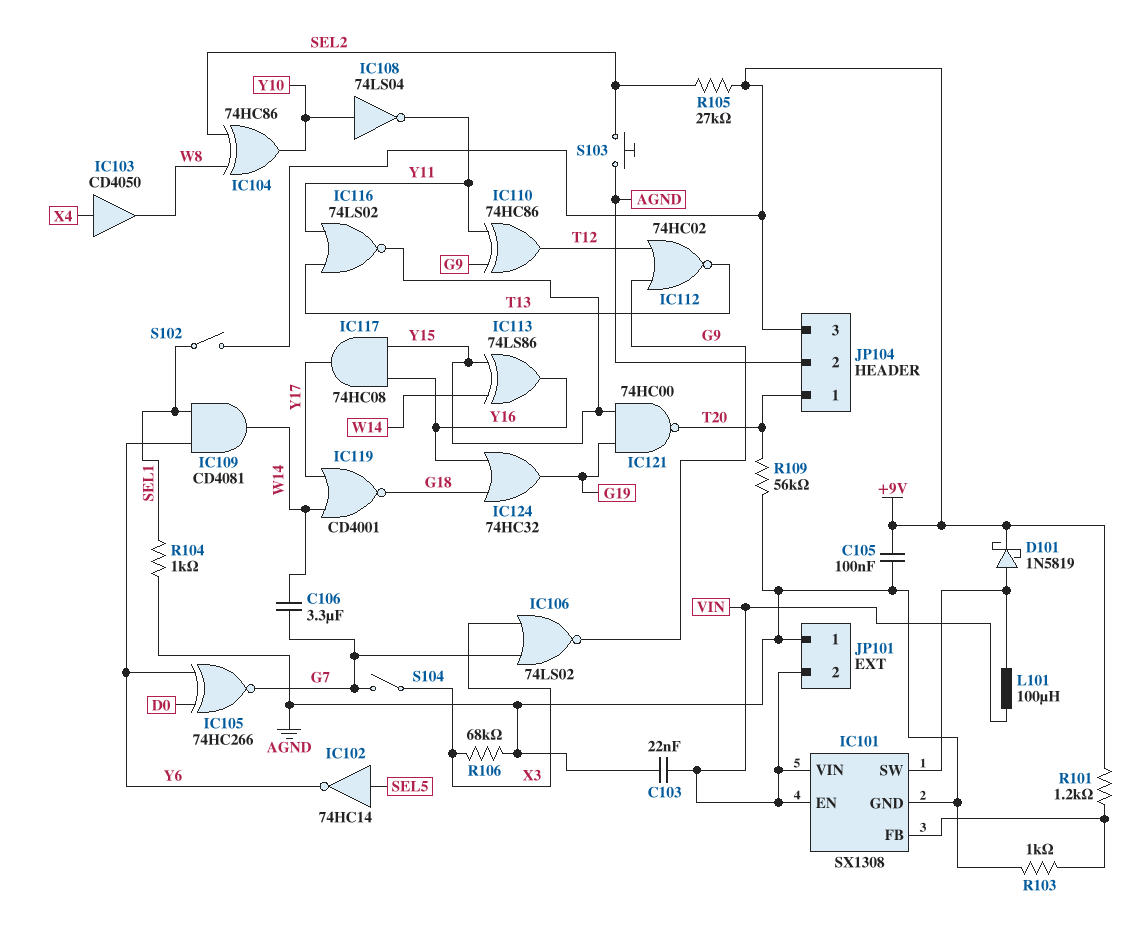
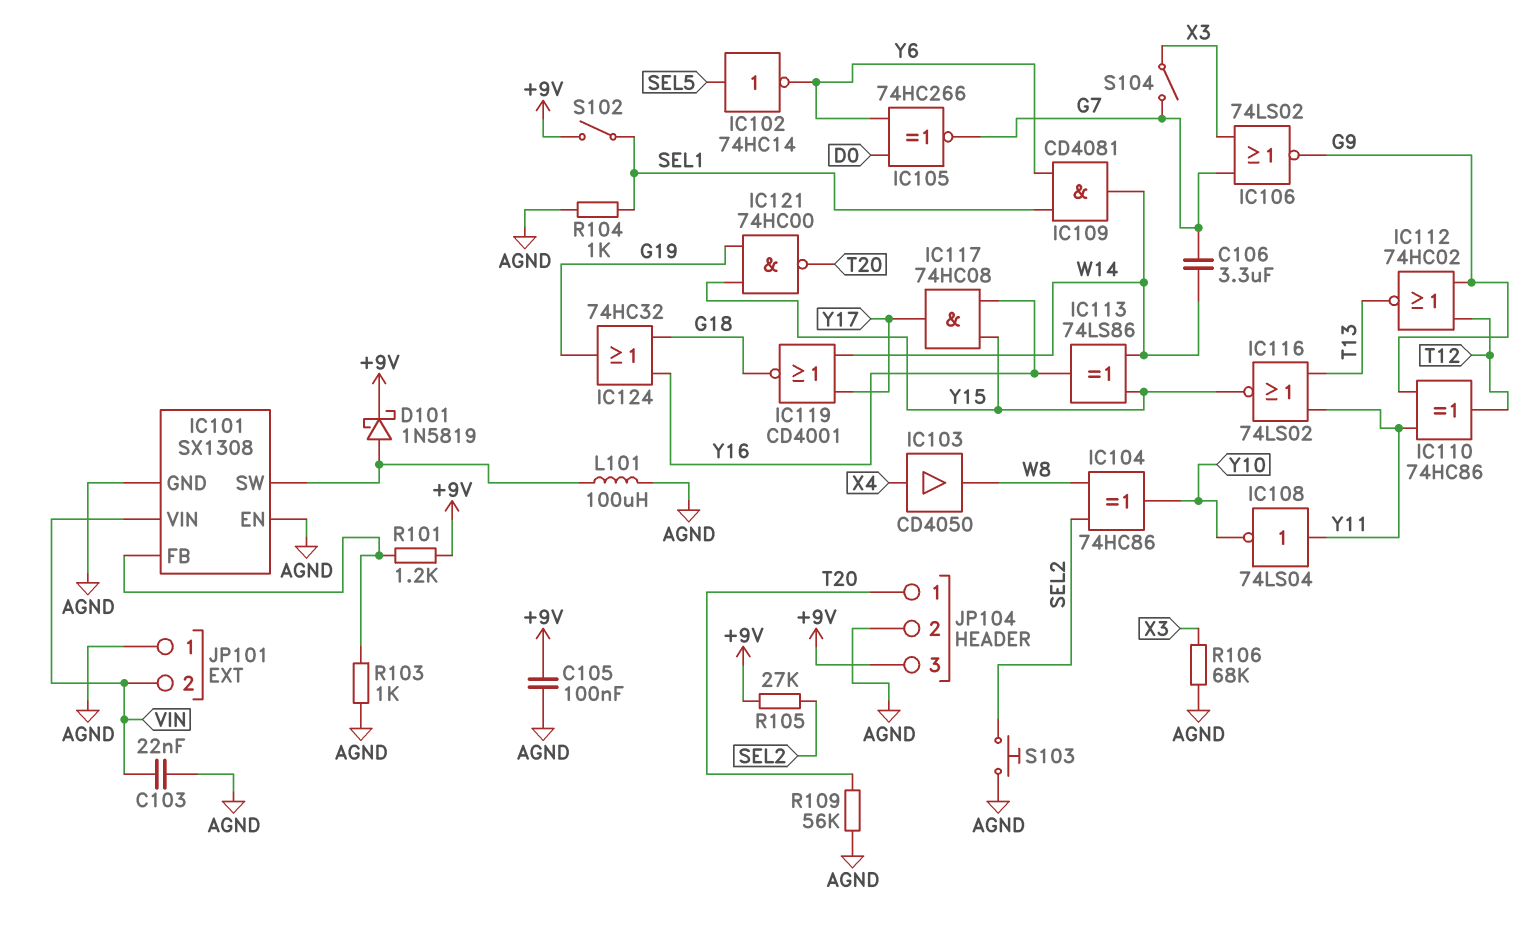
IC101 pin EN: VIN -> AGND
IC108: NOT 74LS04 (in Y10, out Y11) -> NOT 74LS04 (in Y11, out Y10)
L101: 100uH (IC101/SW, VIN) -> 100uH (AGND, IC101/SW)

